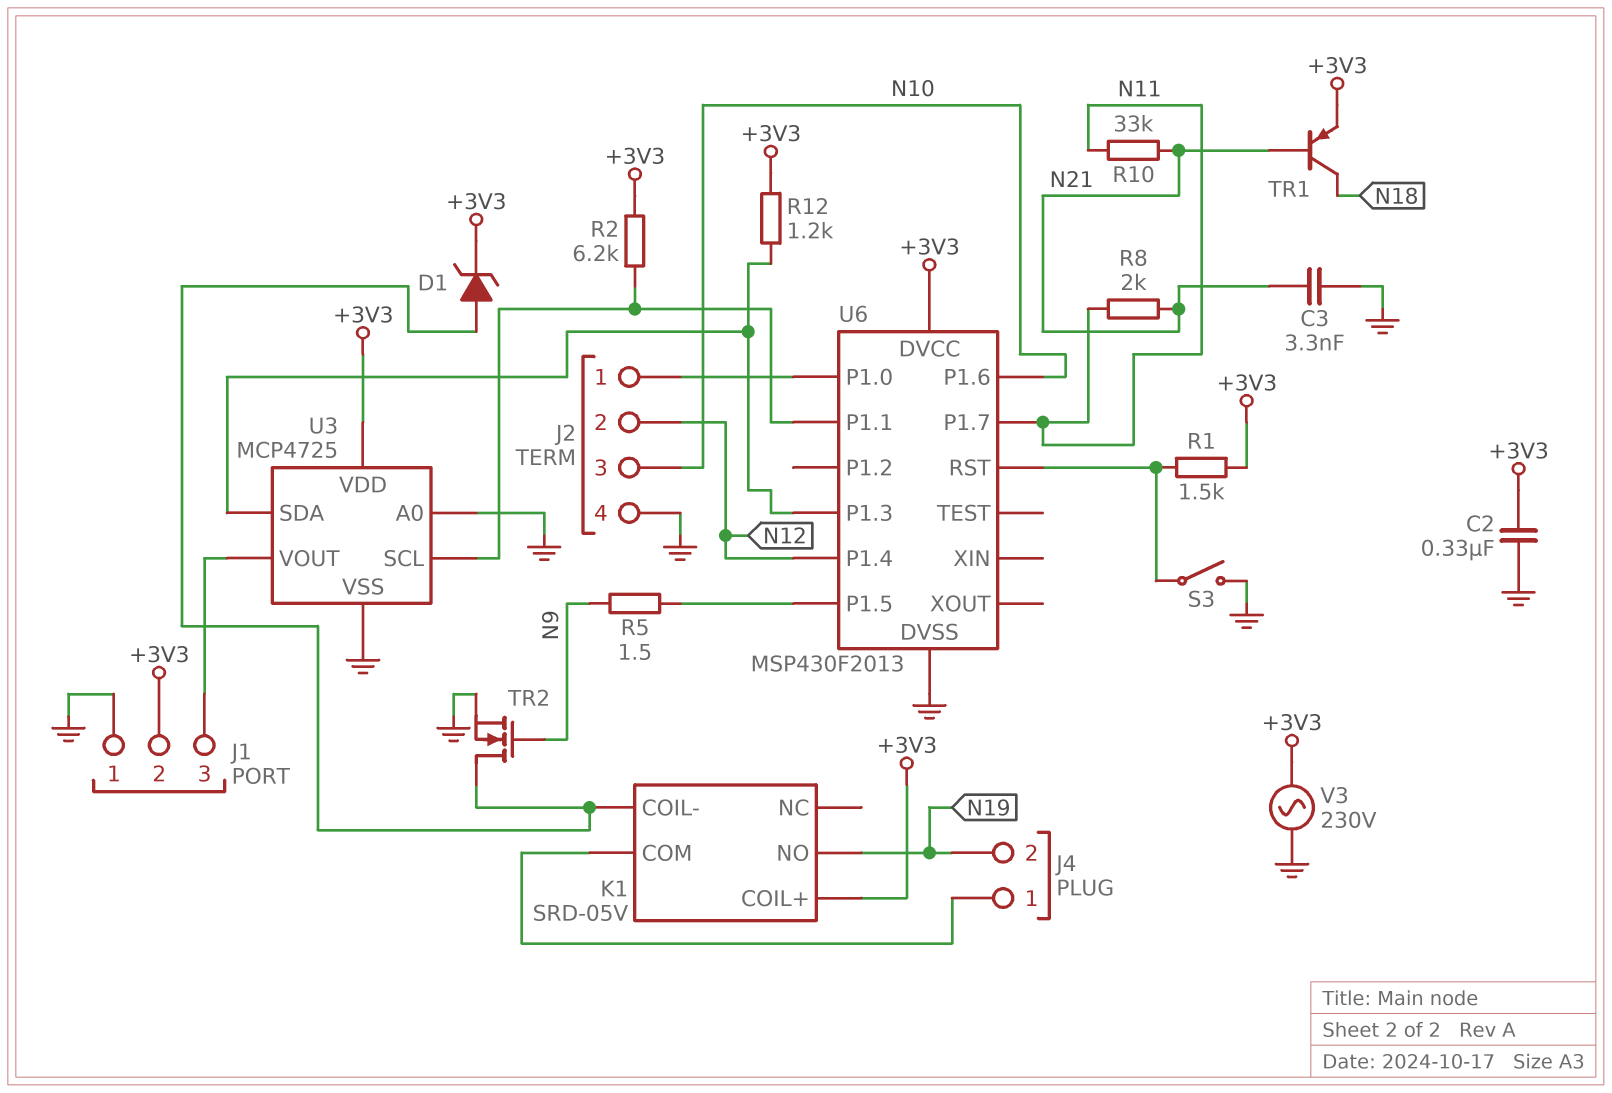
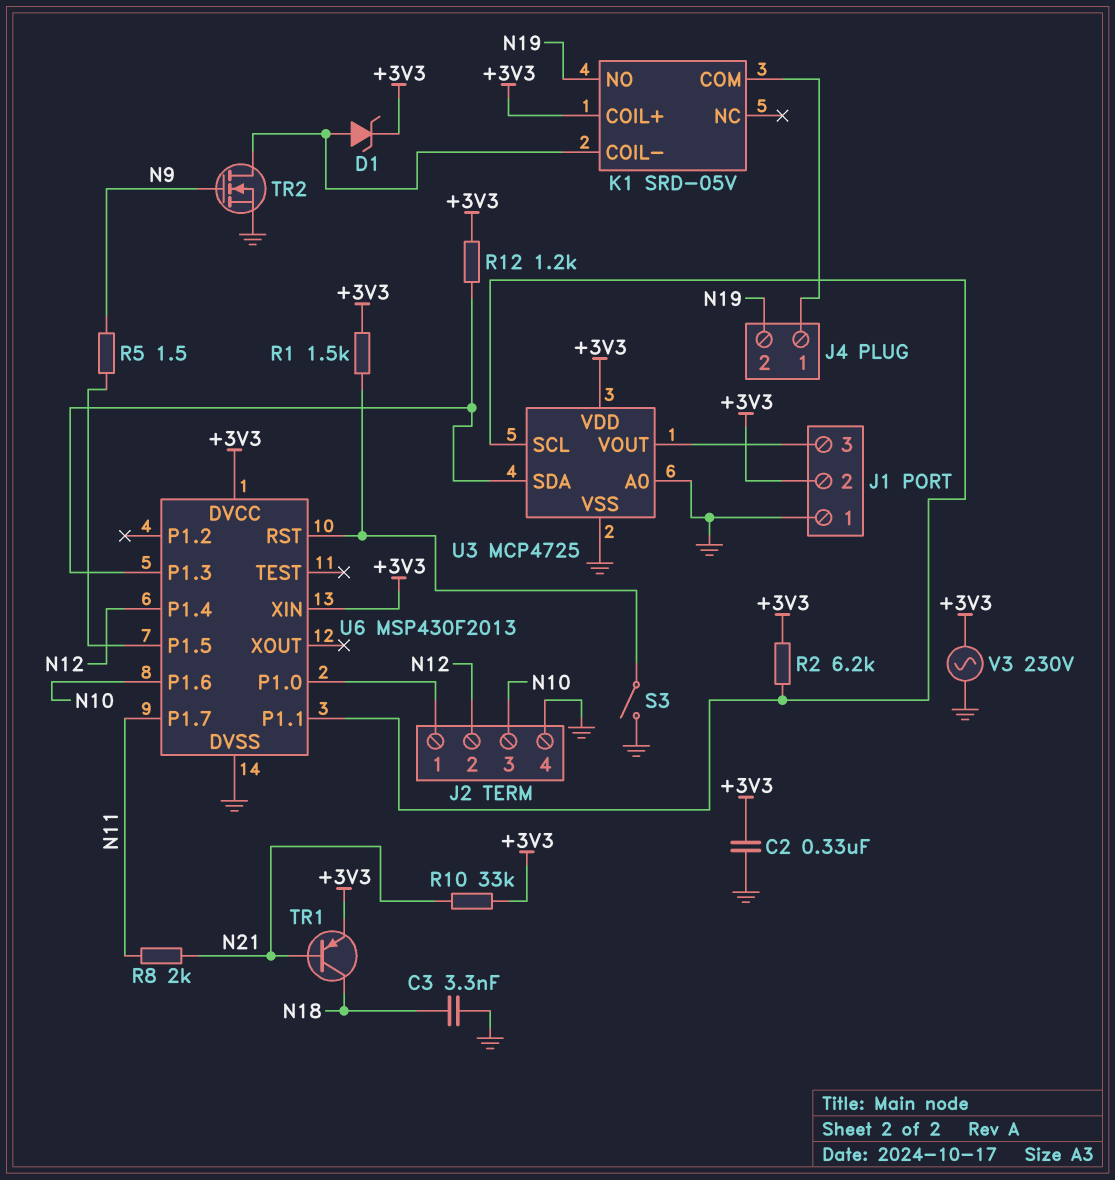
C3: 3.3nF (GND, N21) -> 3.3nF (GND, N18)
R10: 33k (N11, N21) -> 33k (+3V3, N21)
U6 pin XIN: none -> +3V3

